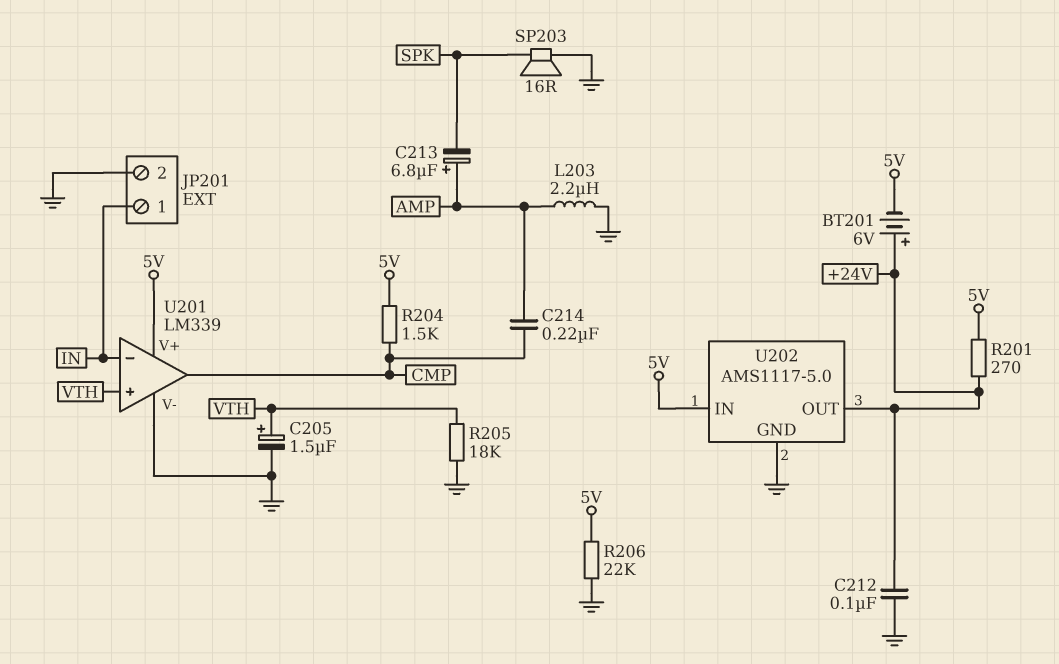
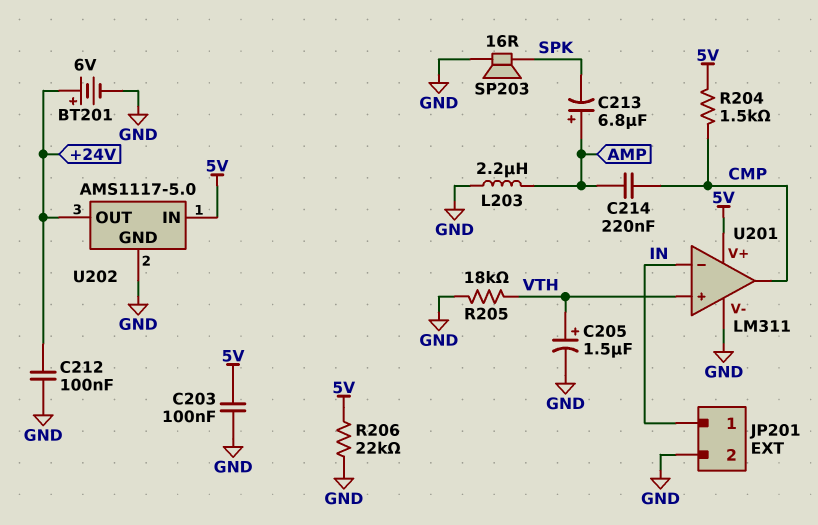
BT201: 6V (plus +24V, minus 5V) -> 6V (plus +24V, minus GND)
C203: none -> 100nF (5V, GND)
R201: 270 (+24V, 5V) -> none
U201: LM339 -> LM311

